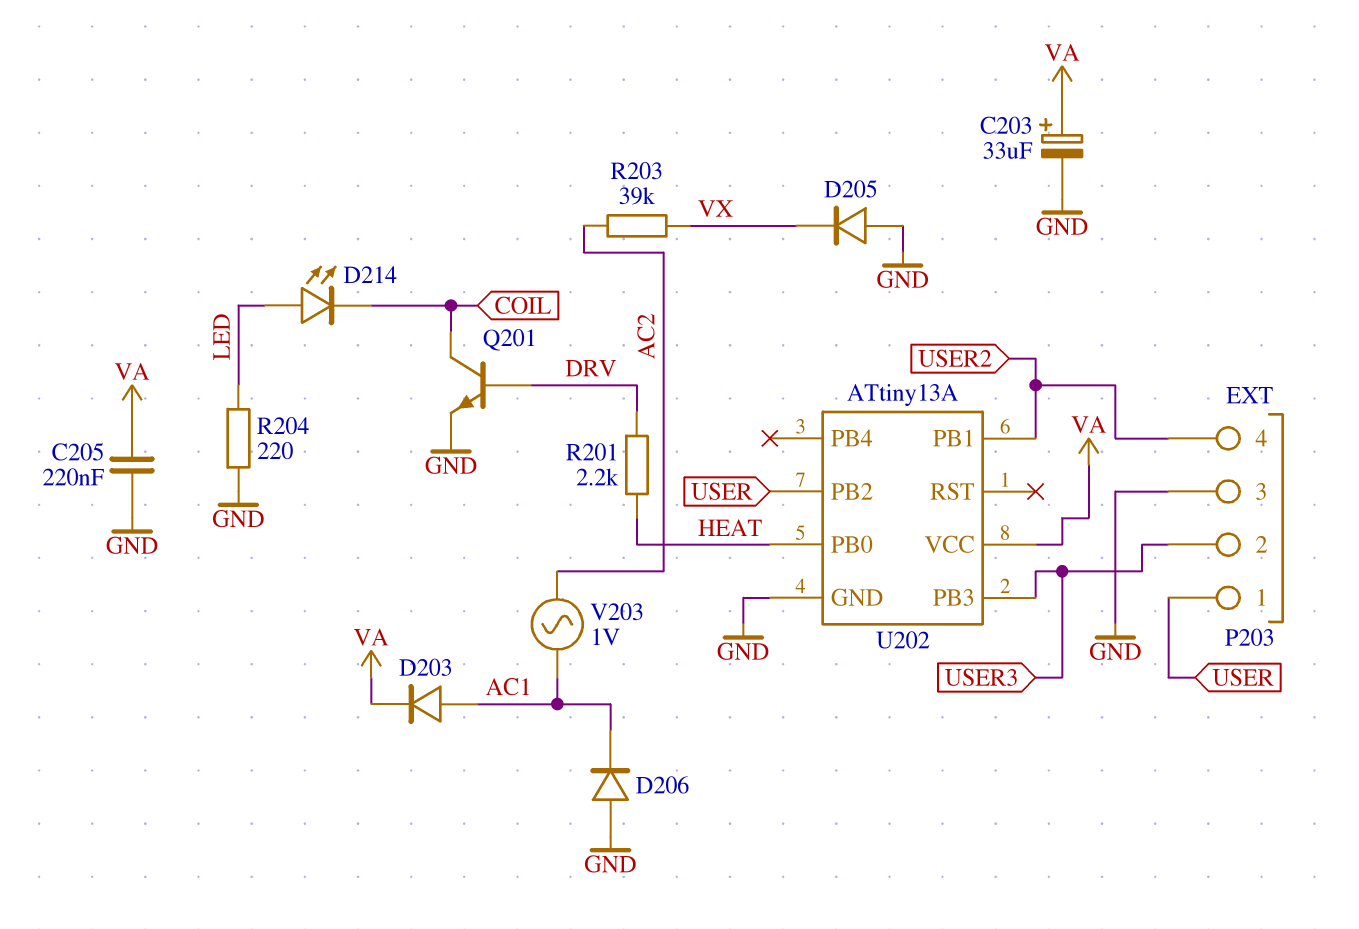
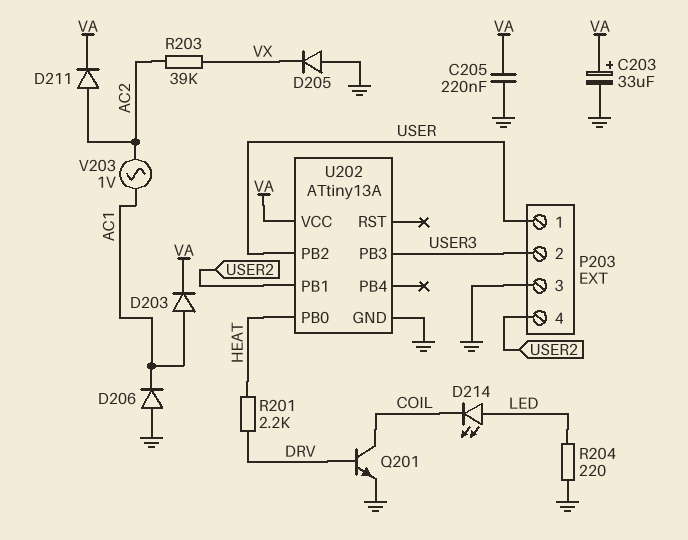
D211: none -> diode (A AC2, K VA)

